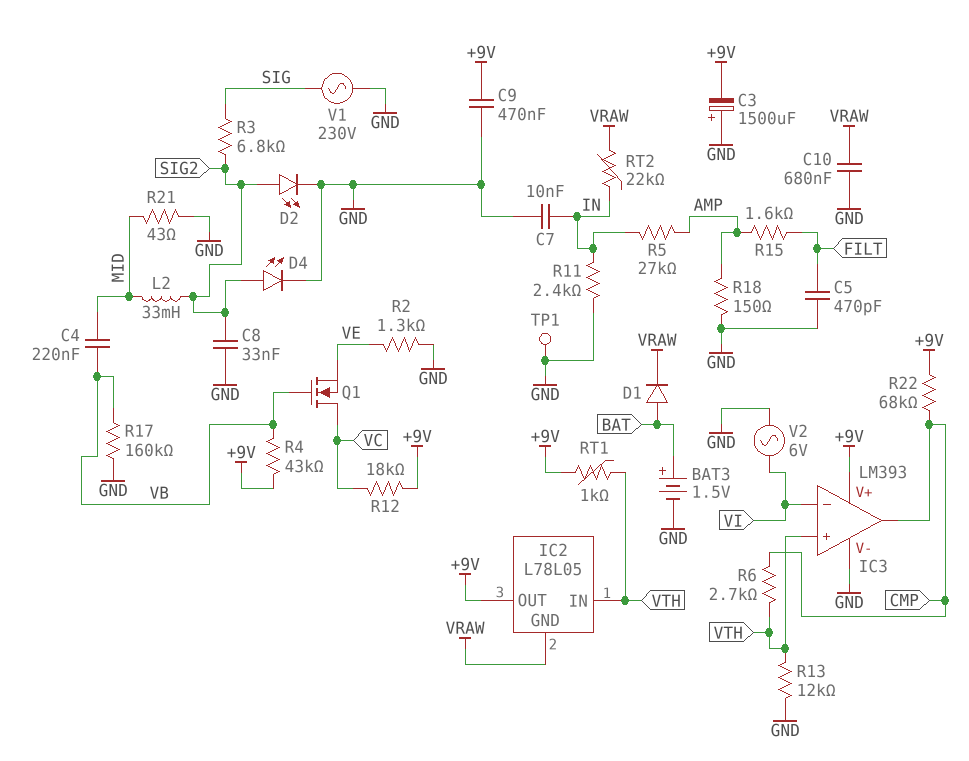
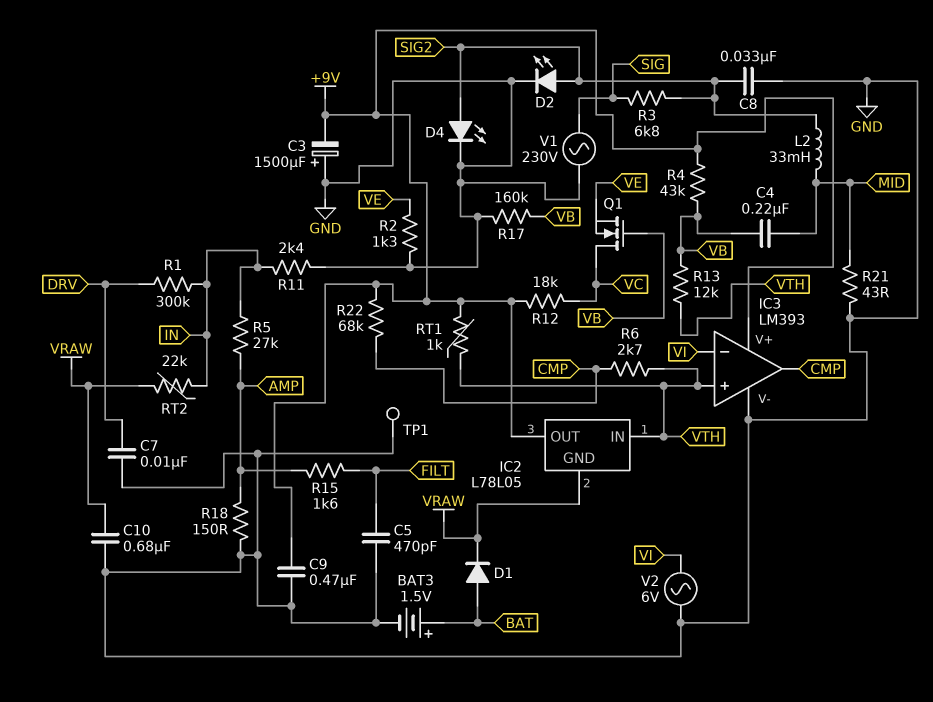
C7: 10nF (GND, IN) -> 10nF (DRV, GND)
R1: none -> 300k (DRV, IN)
R13: 12k (GND, VTH) -> 12k (VB, VTH)

